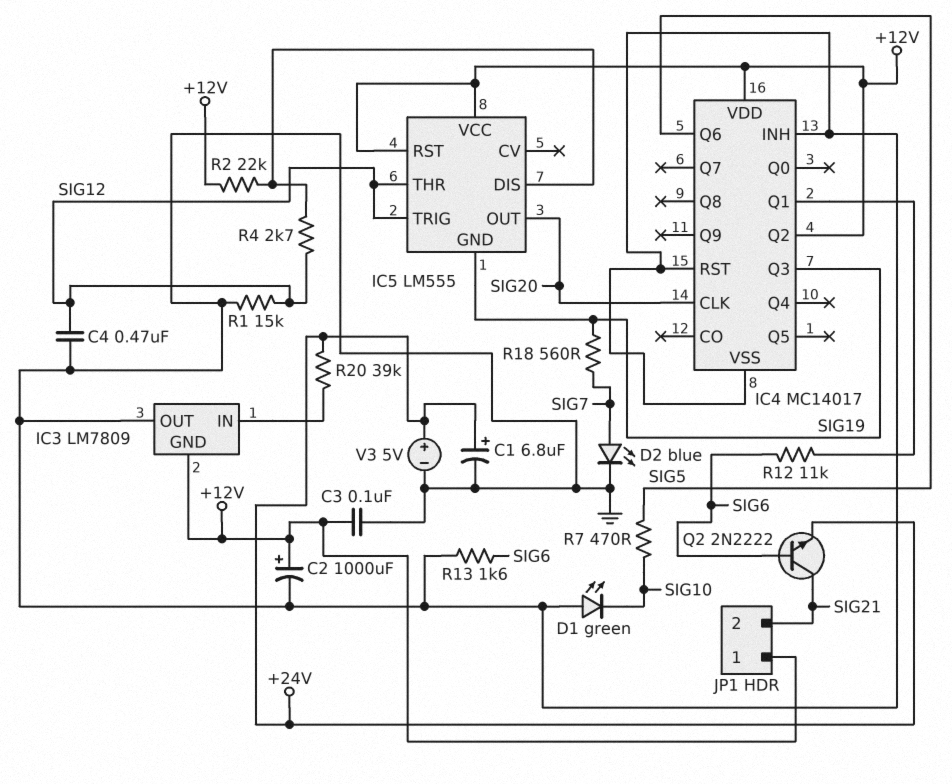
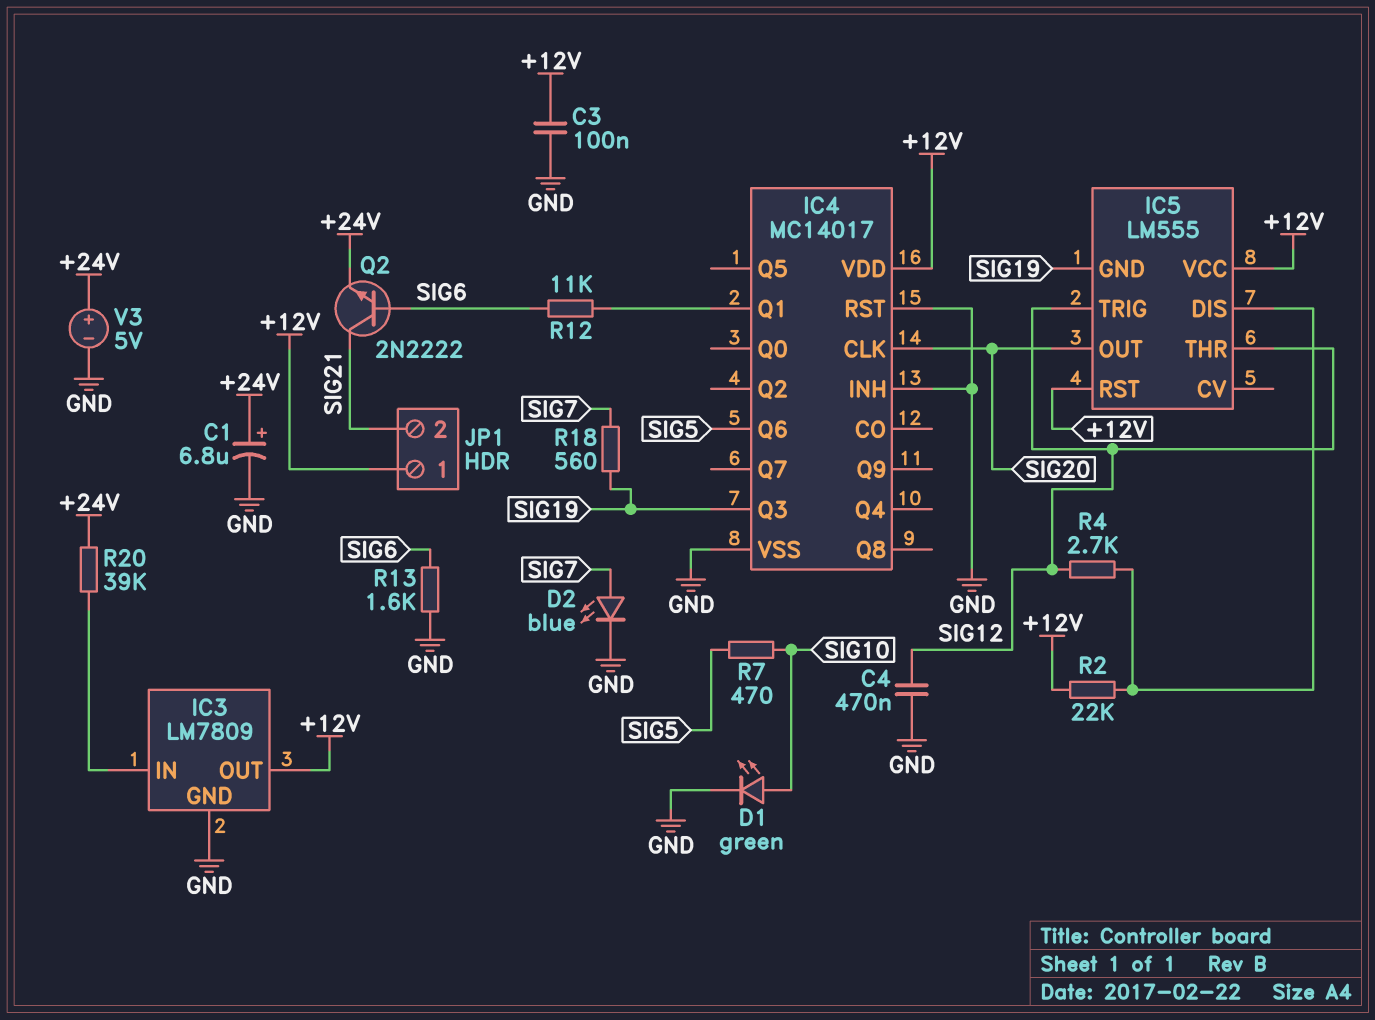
C2: 1000uF (plus +12V, minus GND) -> none
D1: LED green (A GND, K SIG10) -> LED green (A SIG10, K GND)
IC3 pin GND: +12V -> GND
IC3 pin OUT: GND -> +12V
IC4 pin Q2: +12V -> none
R1: 15k (GND, SIG12) -> none

